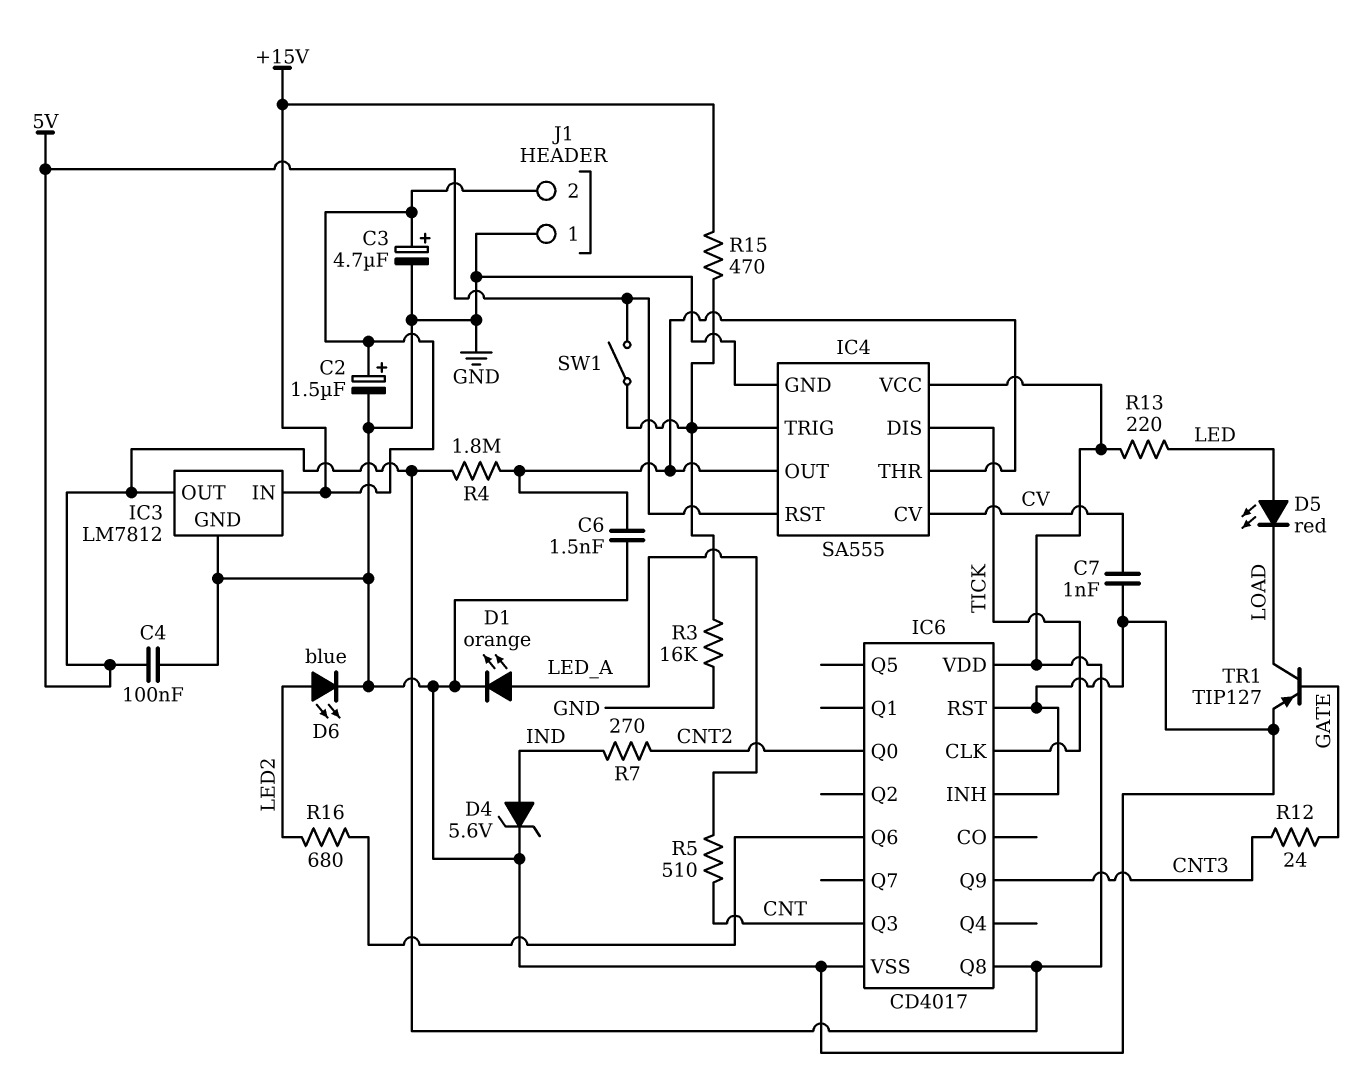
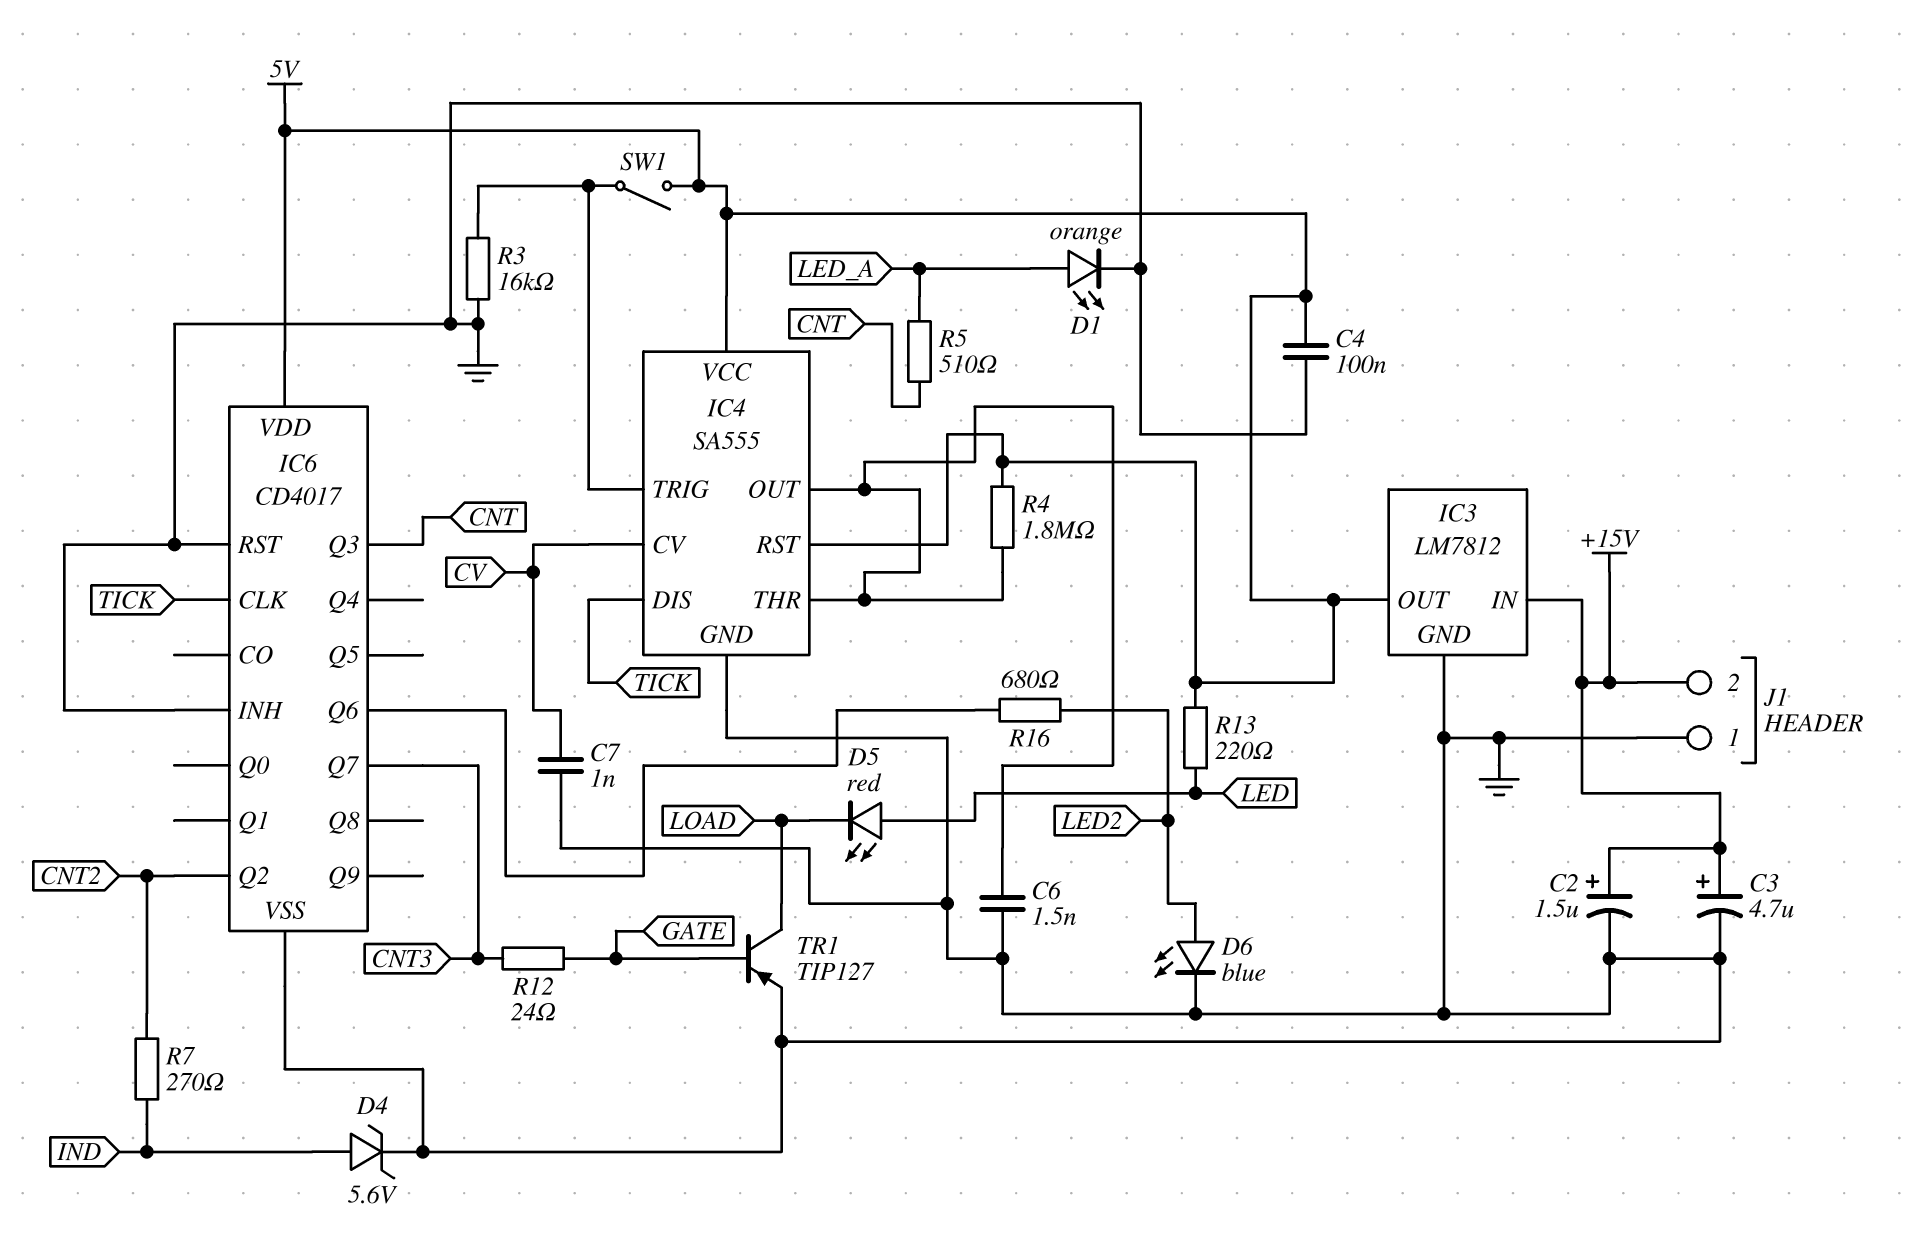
IC6 pin Q0: CNT2 -> none
IC6 pin Q2: none -> CNT2
IC6 pin Q7: none -> CNT3
IC6 pin Q8: 5V -> none
IC6 pin Q9: CNT3 -> none
R15: 470 (+15V, IC4/TRIG) -> none

